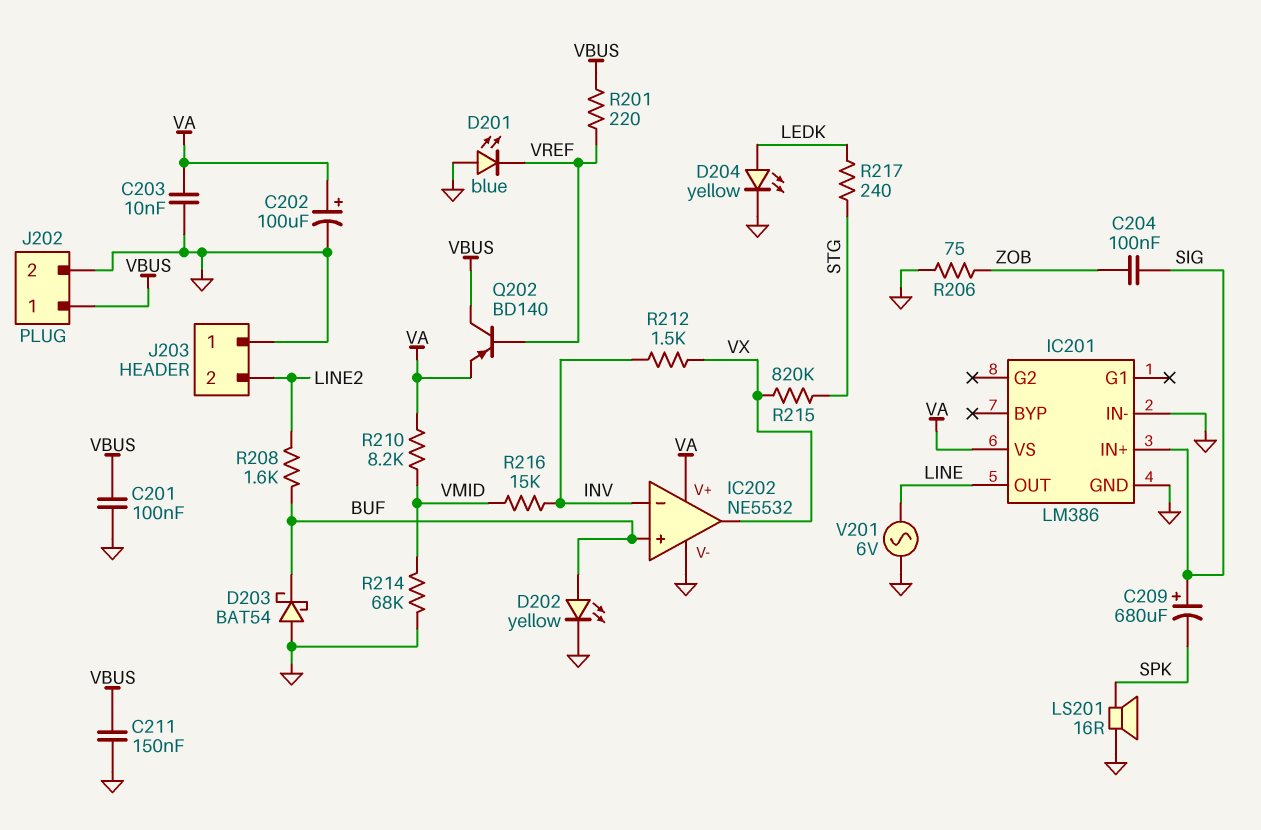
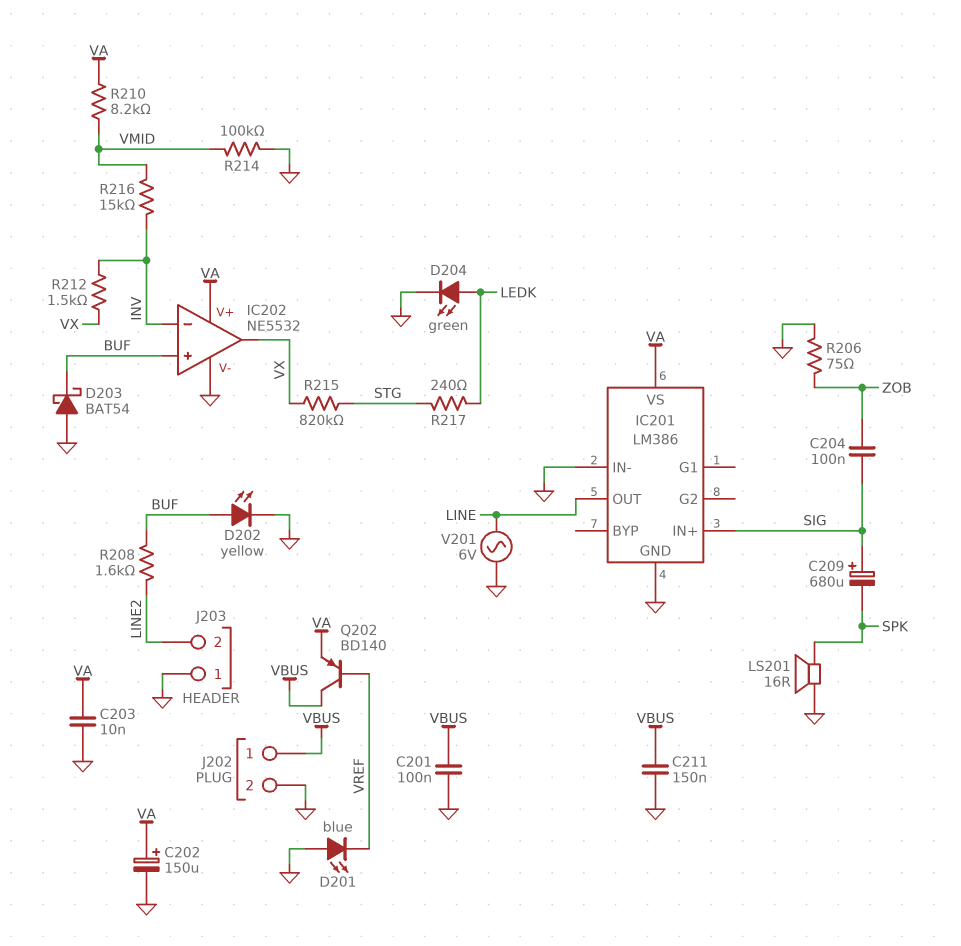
C202: 100uF (plus VA, minus GND) -> 150uF (plus VA, minus GND)
D204: LED yellow (A LEDK, K GND) -> LED green (A LEDK, K GND)
R201: 220 (VBUS, VREF) -> none
R214: 68k (GND, VMID) -> 100k (GND, VMID)

